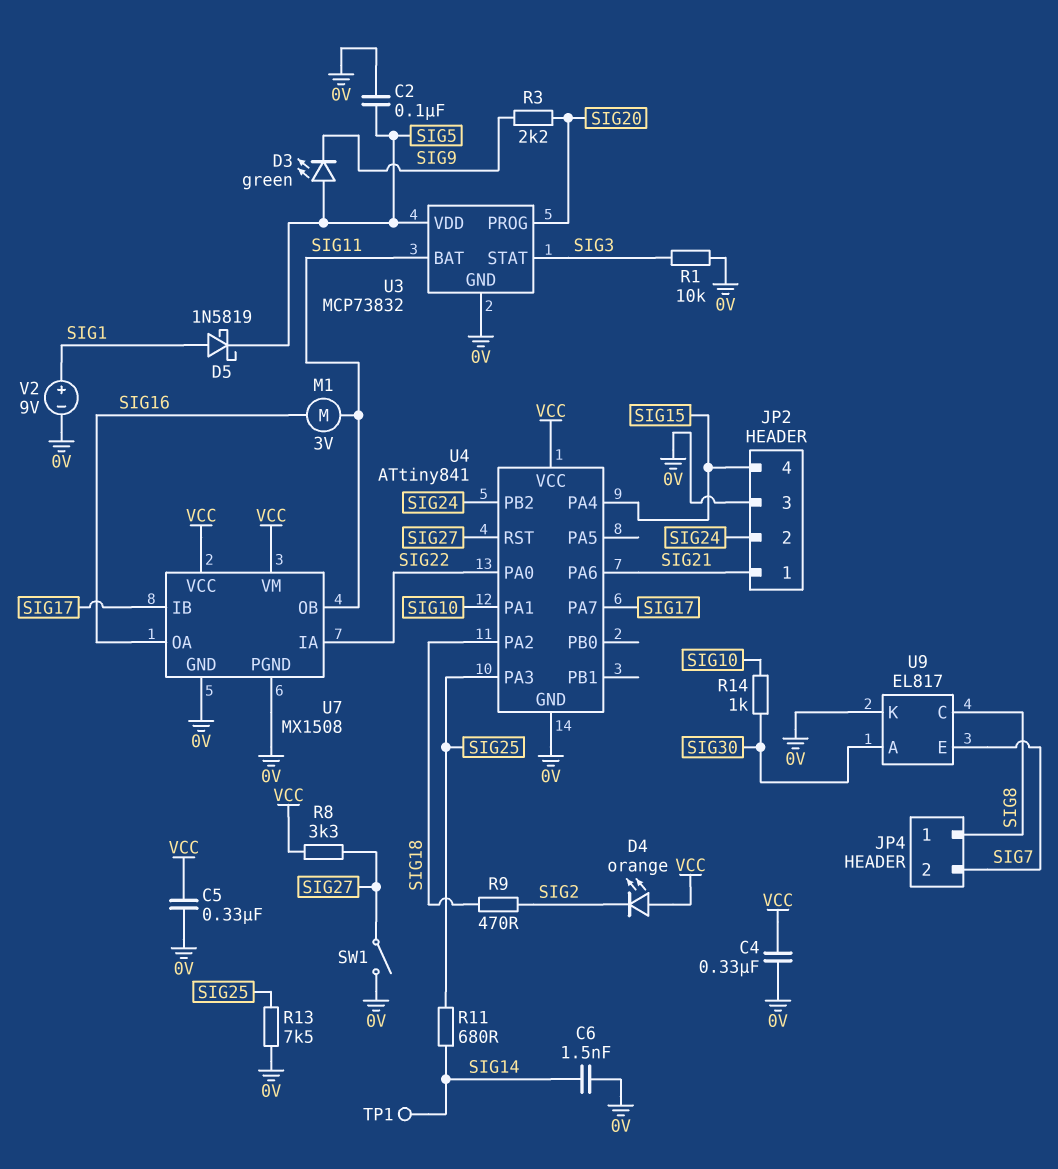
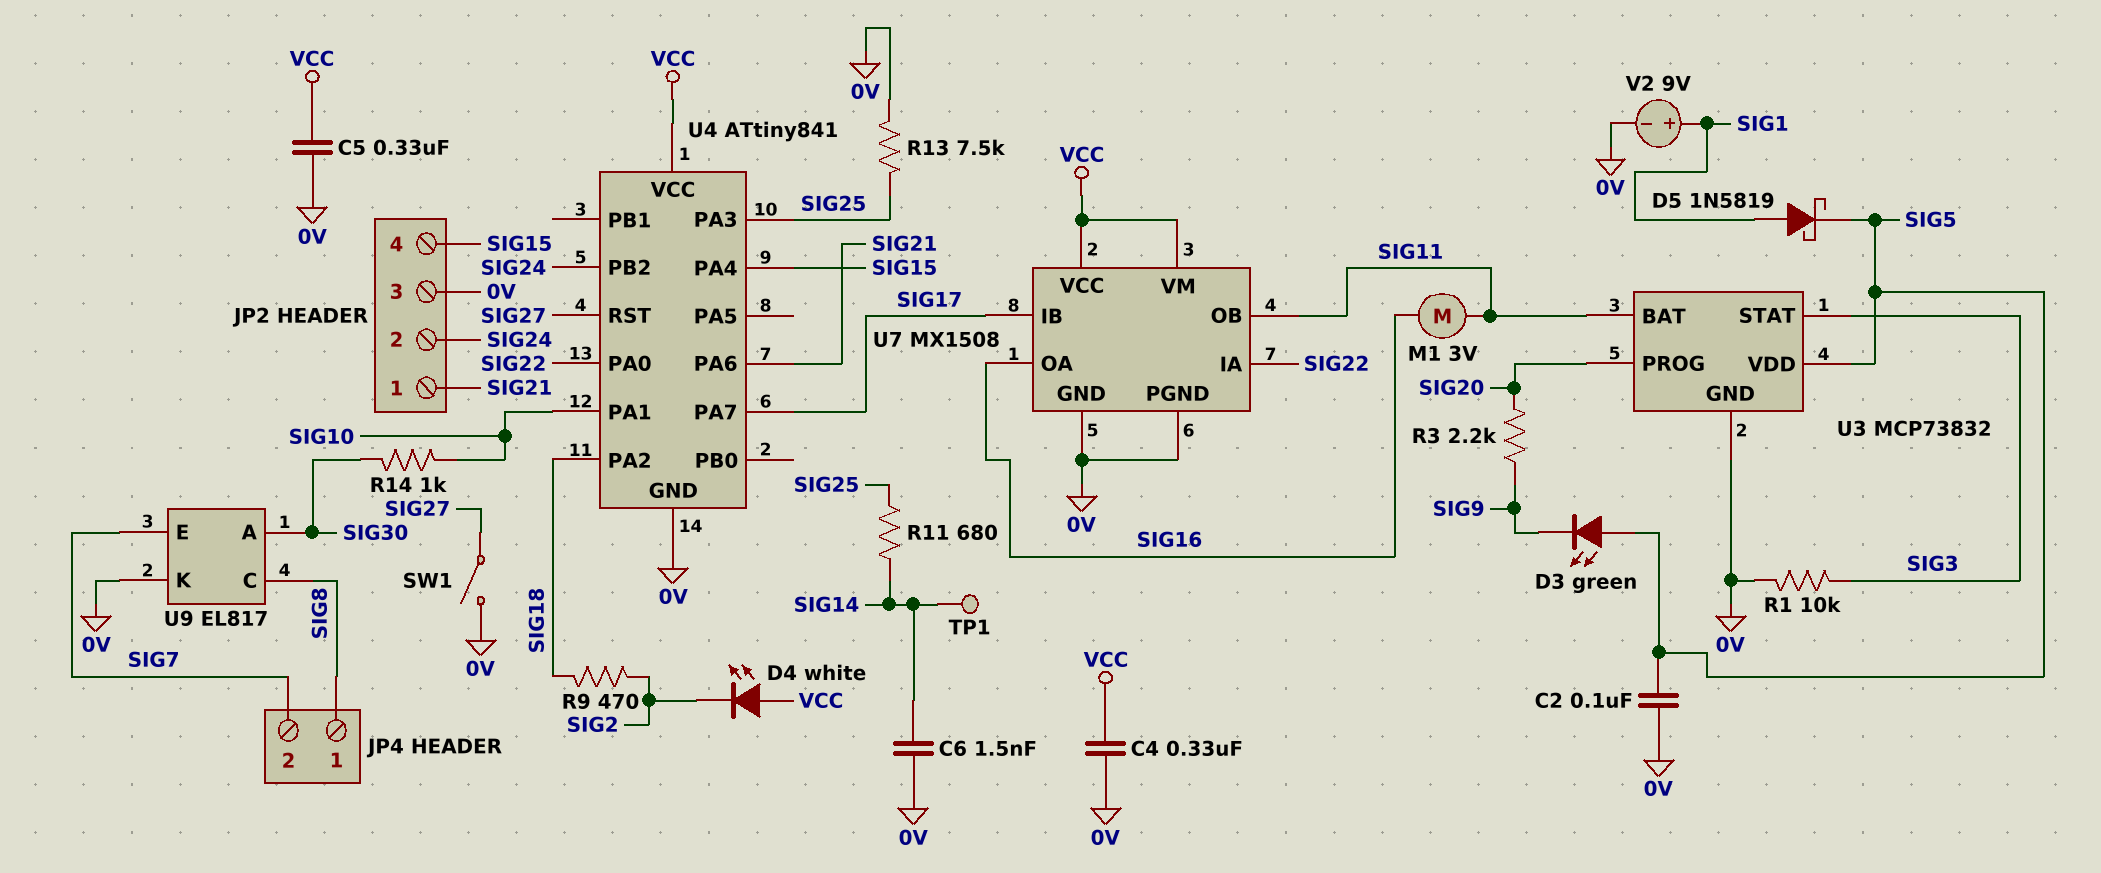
D4: LED orange (A VCC, K SIG2) -> LED white (A VCC, K SIG2)
R8: 3.3k (SIG27, VCC) -> none

